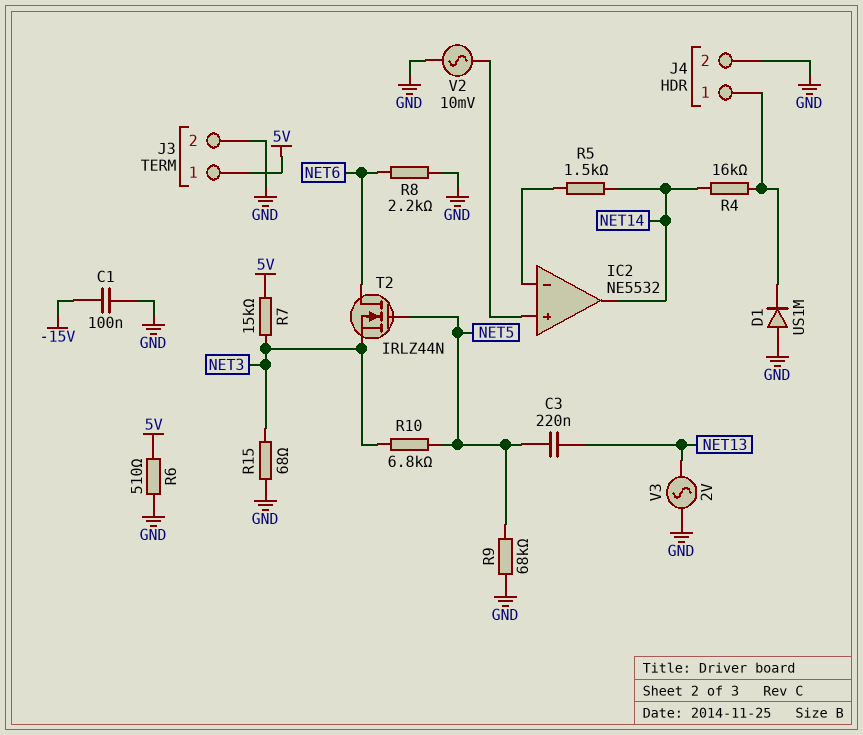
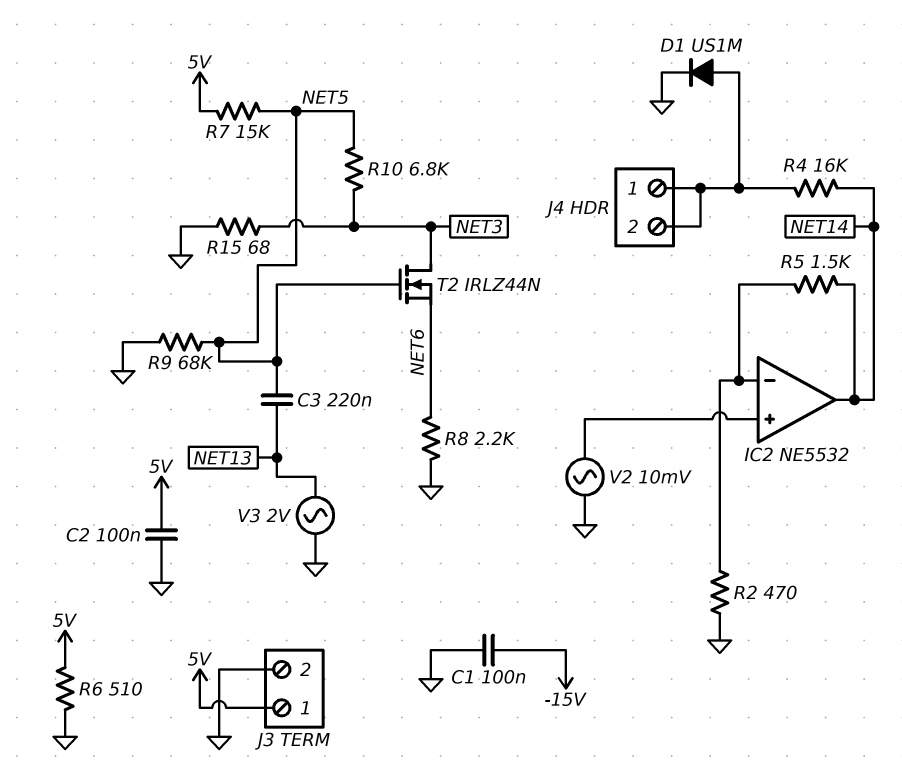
C2: none -> 100nF (5V, GND)
D1: diode US1M (A GND, K J4/1) -> diode US1M (A J4/1, K GND)
J4 pin 2: GND -> J4/1
R2: none -> 470 (GND, IC2/in-)
R7: 15k (5V, NET3) -> 15k (5V, NET5)
T2: NMOS IRLZ44N (G NET5, D NET6, S NET3) -> NMOS IRLZ44N (G NET5, D NET3, S NET6)

